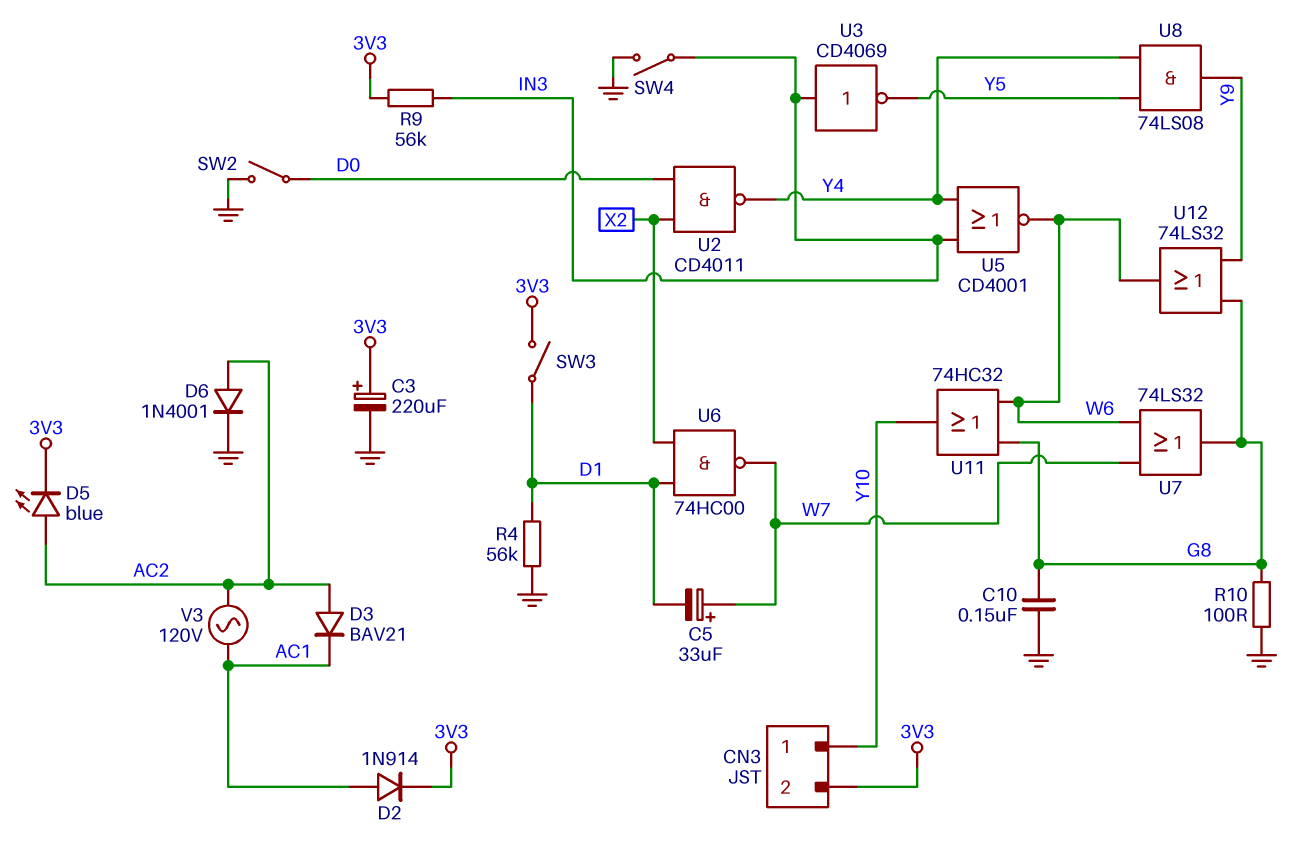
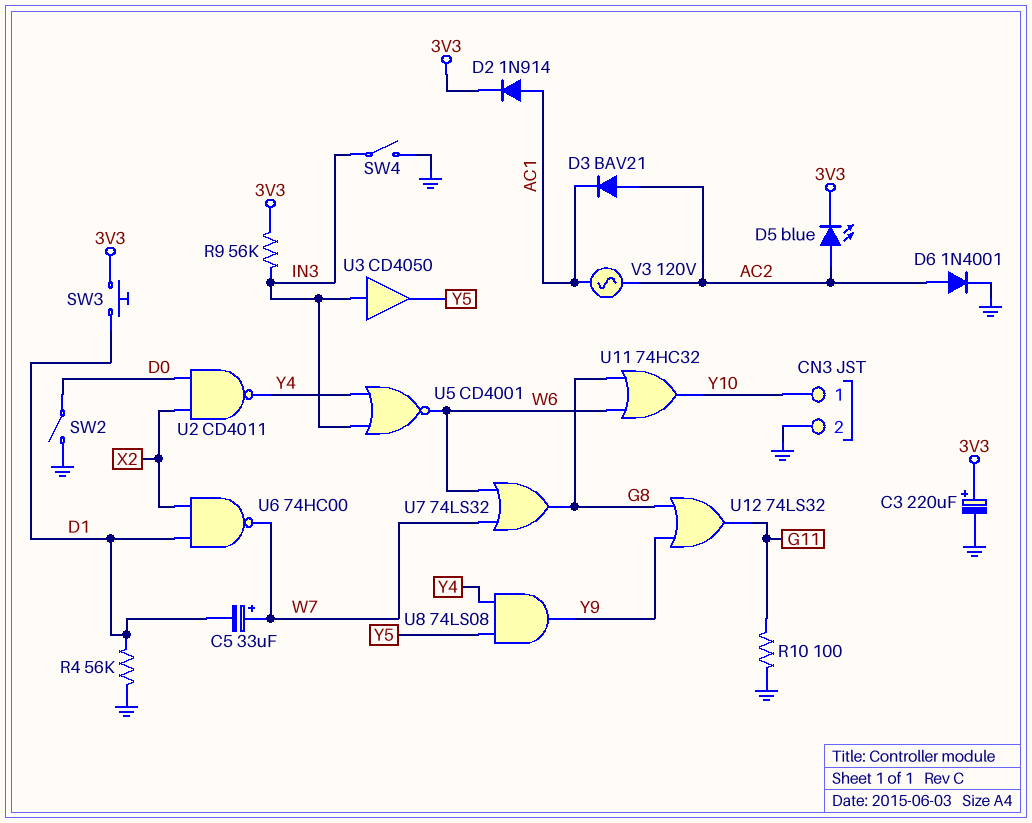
C10: 150nF (G8, GND) -> none
CN3 pin 2: 3V3 -> GND
R10: 100 (G8, GND) -> 100 (G11, GND)
SW3: switch (3V3, D1) -> button (3V3, D1)
U3: NOT CD4069 (in IN3, out Y5) -> buffer CD4050 (in IN3, out Y5)
U12: OR 74LS32 (in G8, in Y9, out W6) -> OR 74LS32 (in G8, in Y9, out G11)

